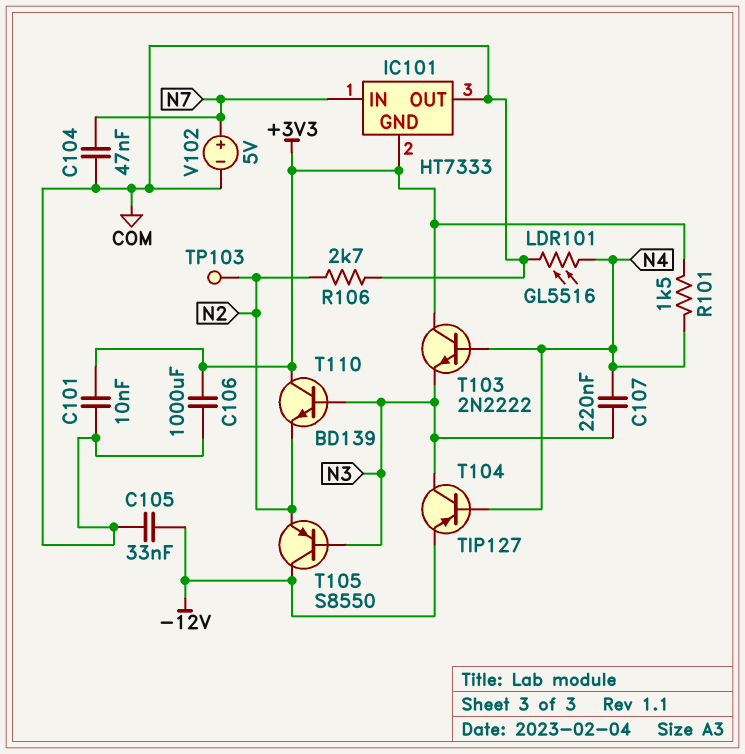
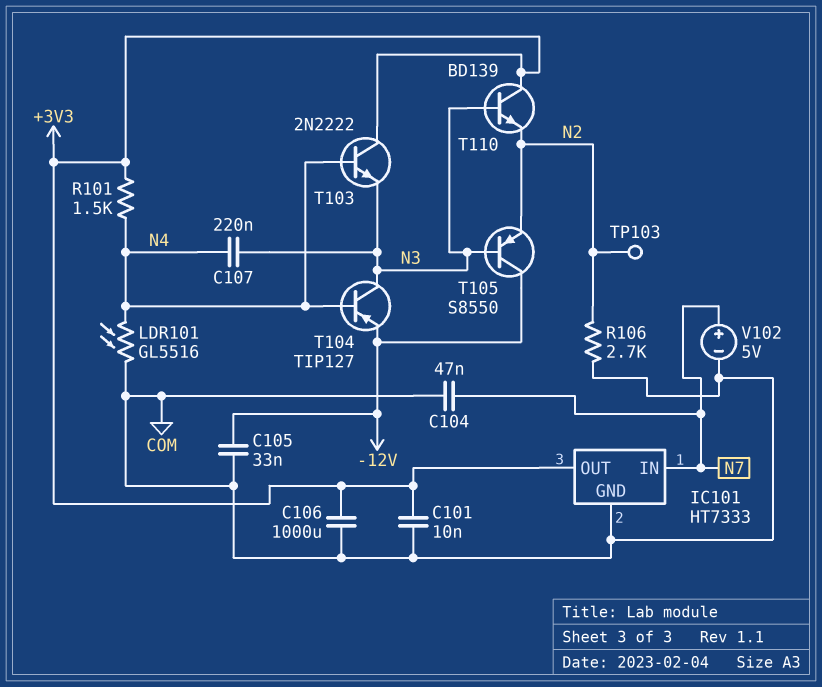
IC101 pin GND: +3V3 -> COM
IC101 pin OUT: COM -> +3V3

